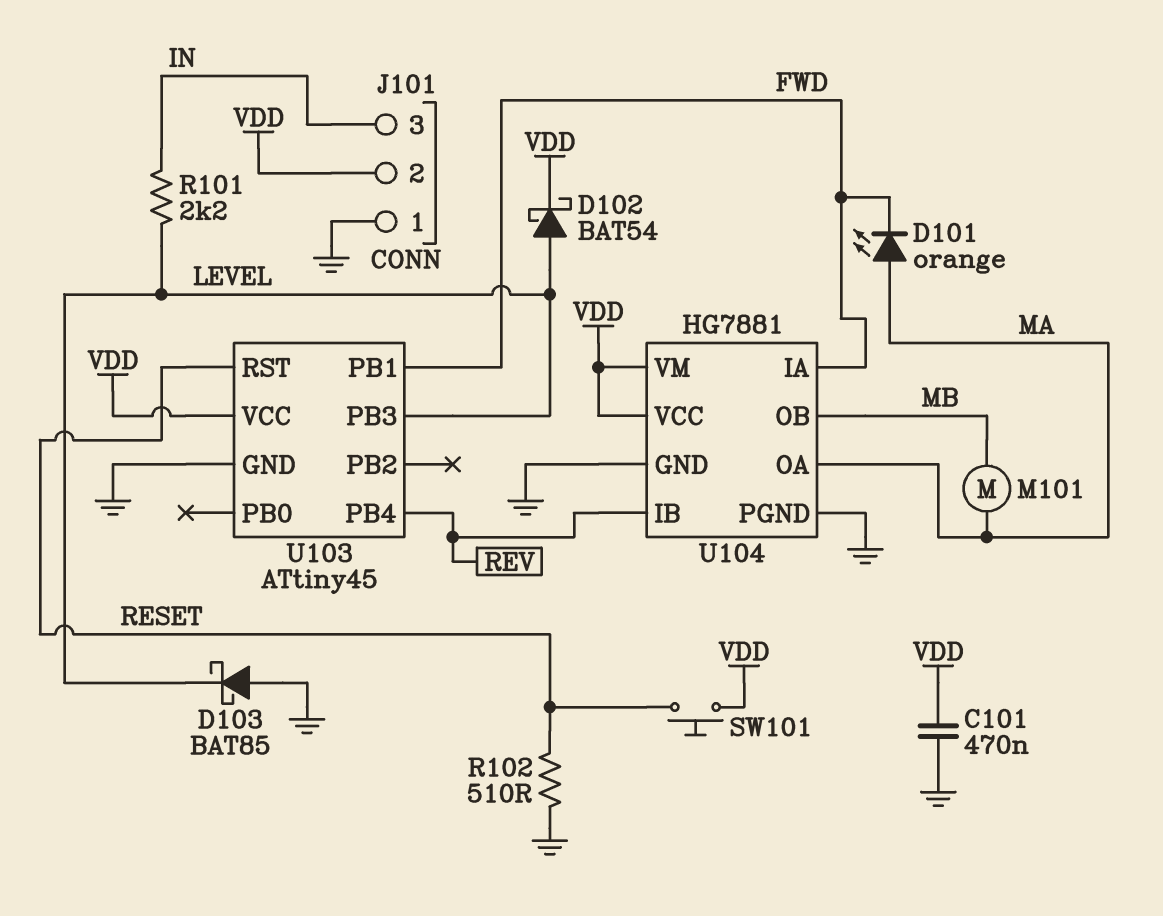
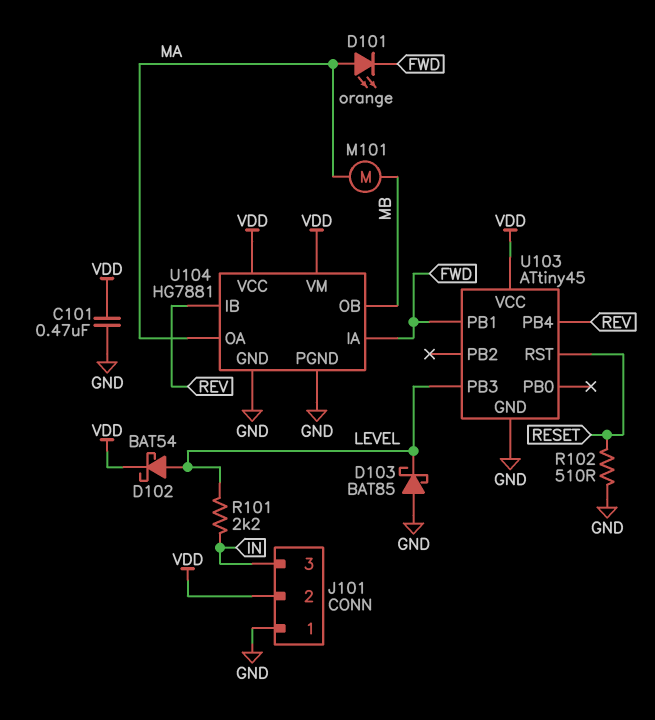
SW101: button (RESET, VDD) -> none

